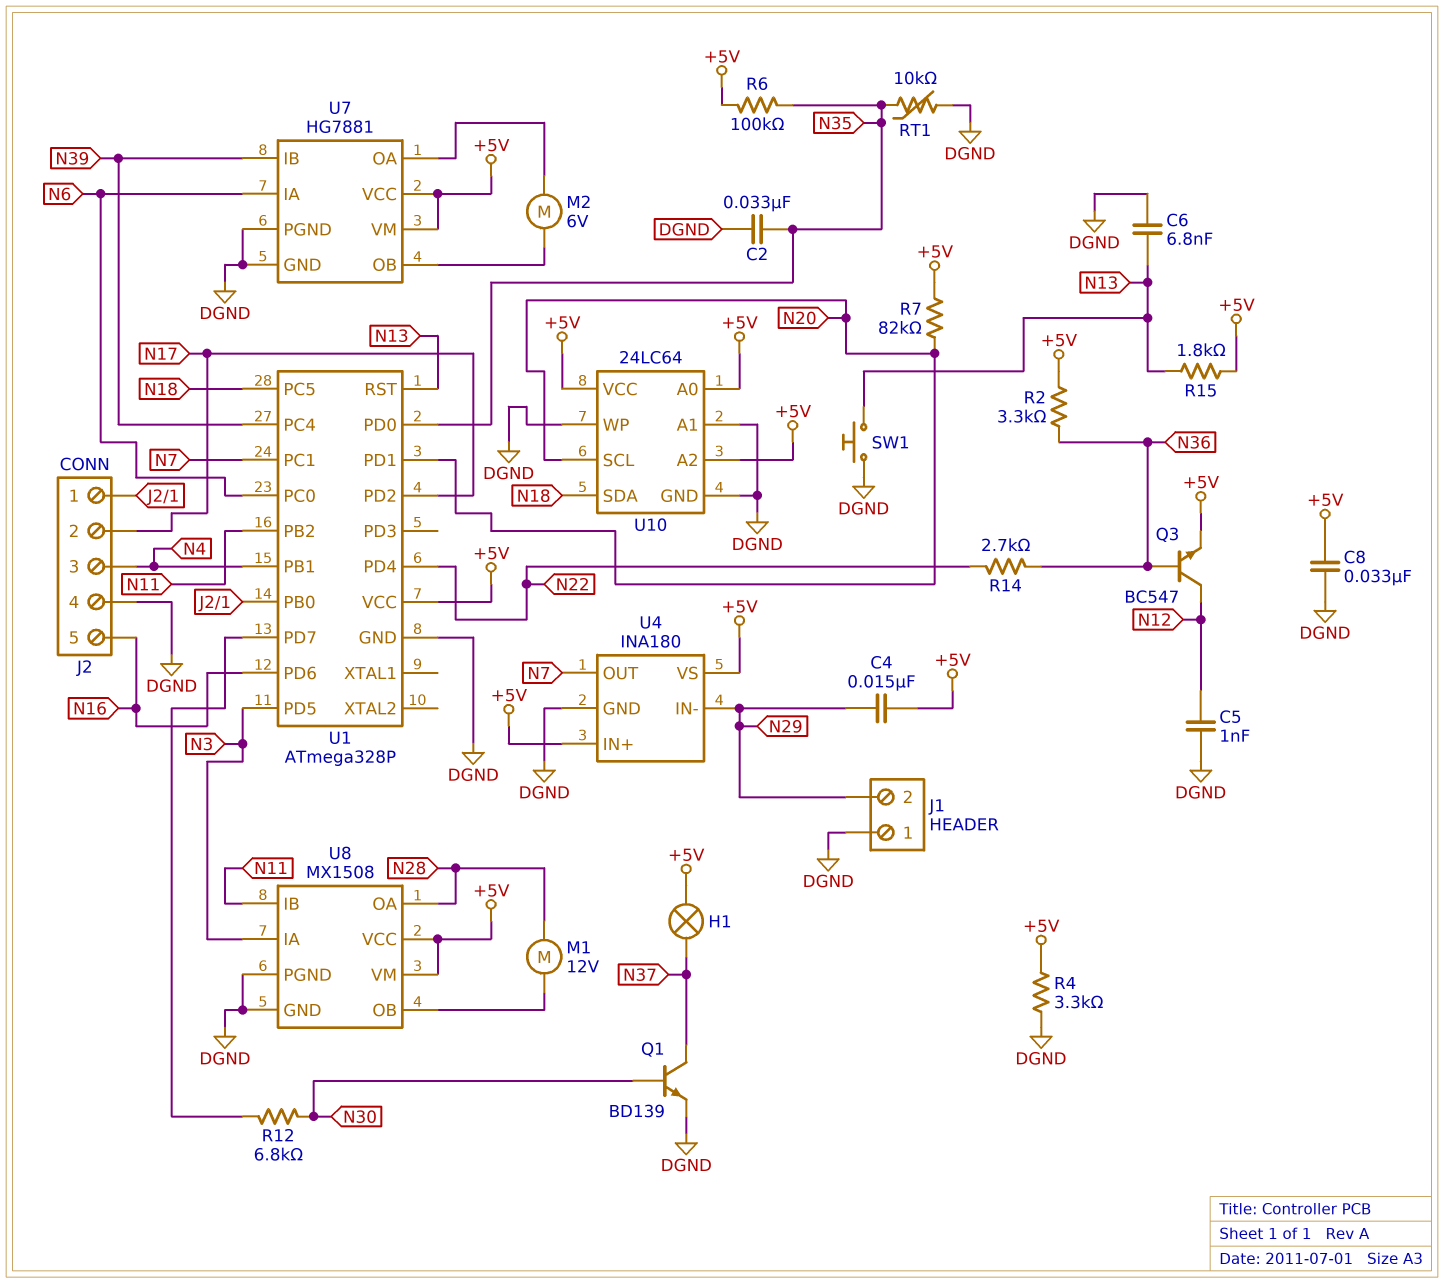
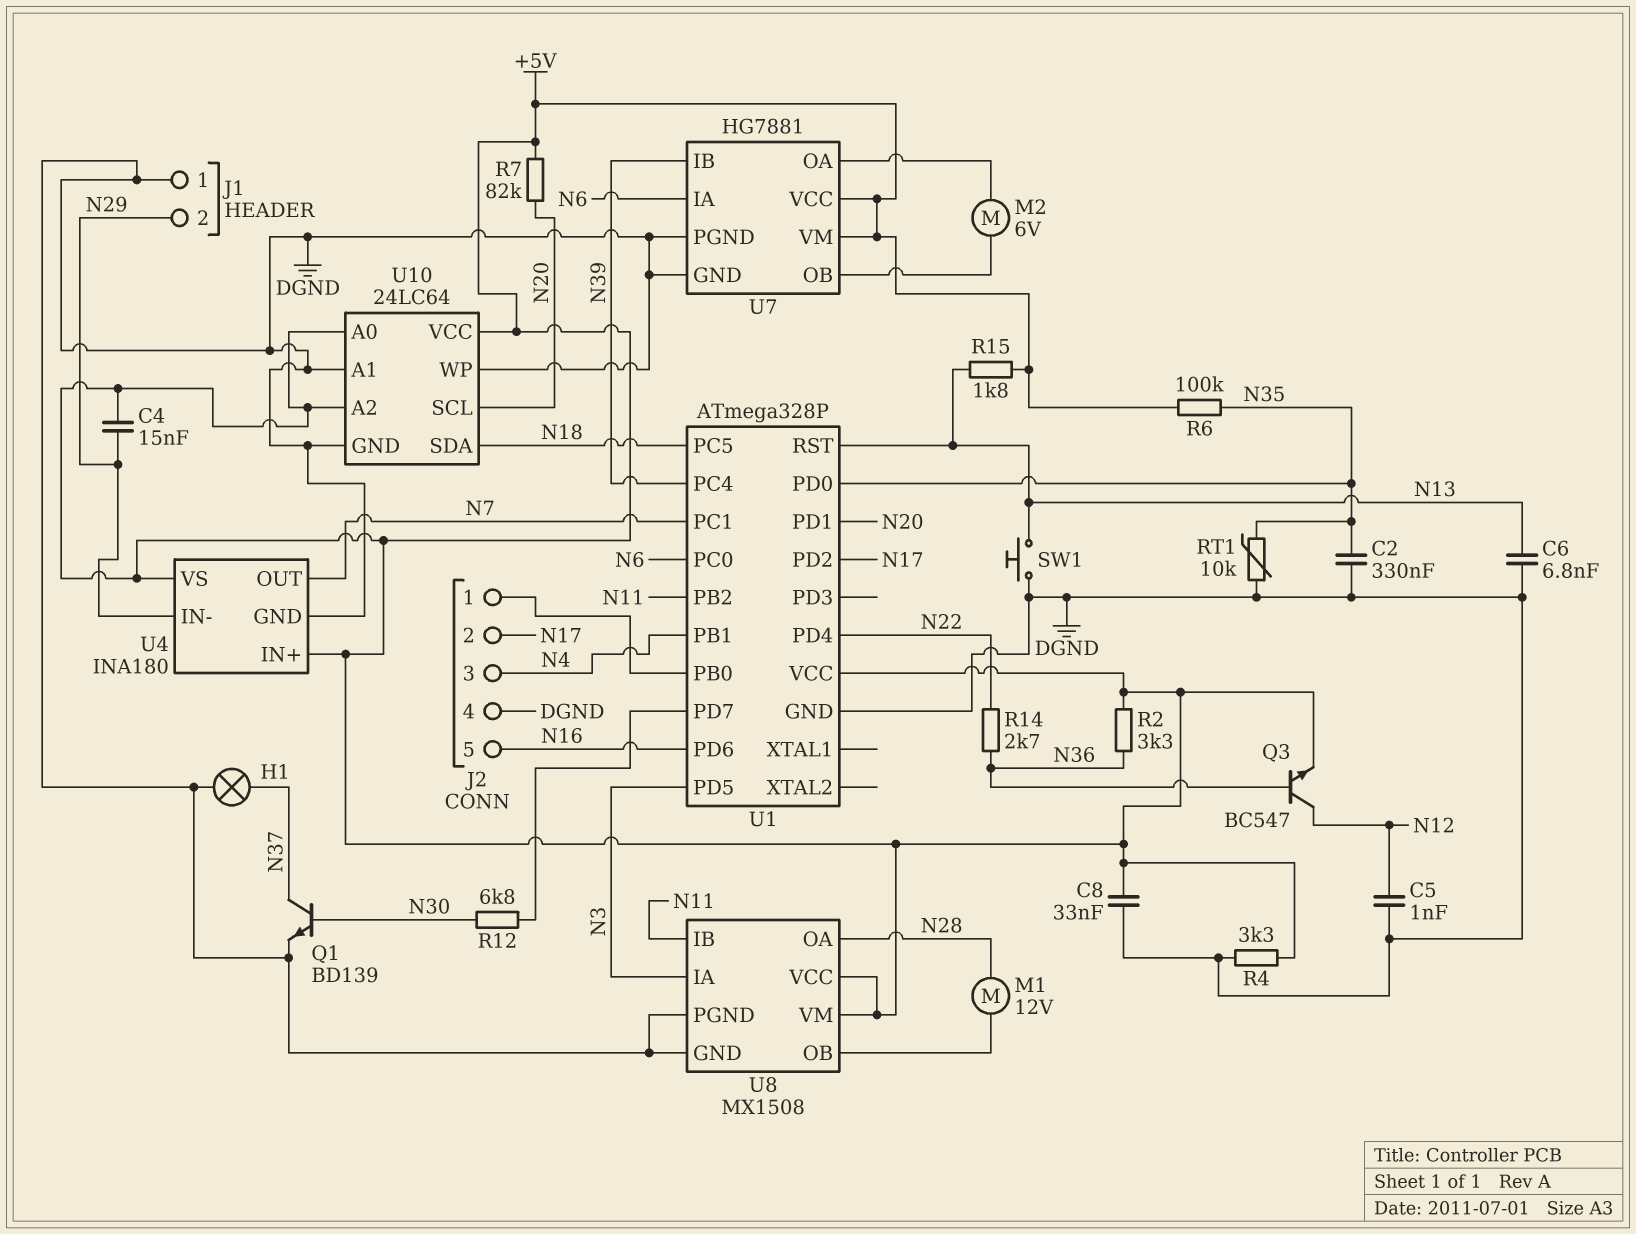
C2: 33nF (DGND, N35) -> 330nF (DGND, N35)
H1: lamp (+5V, N37) -> lamp (DGND, N37)

